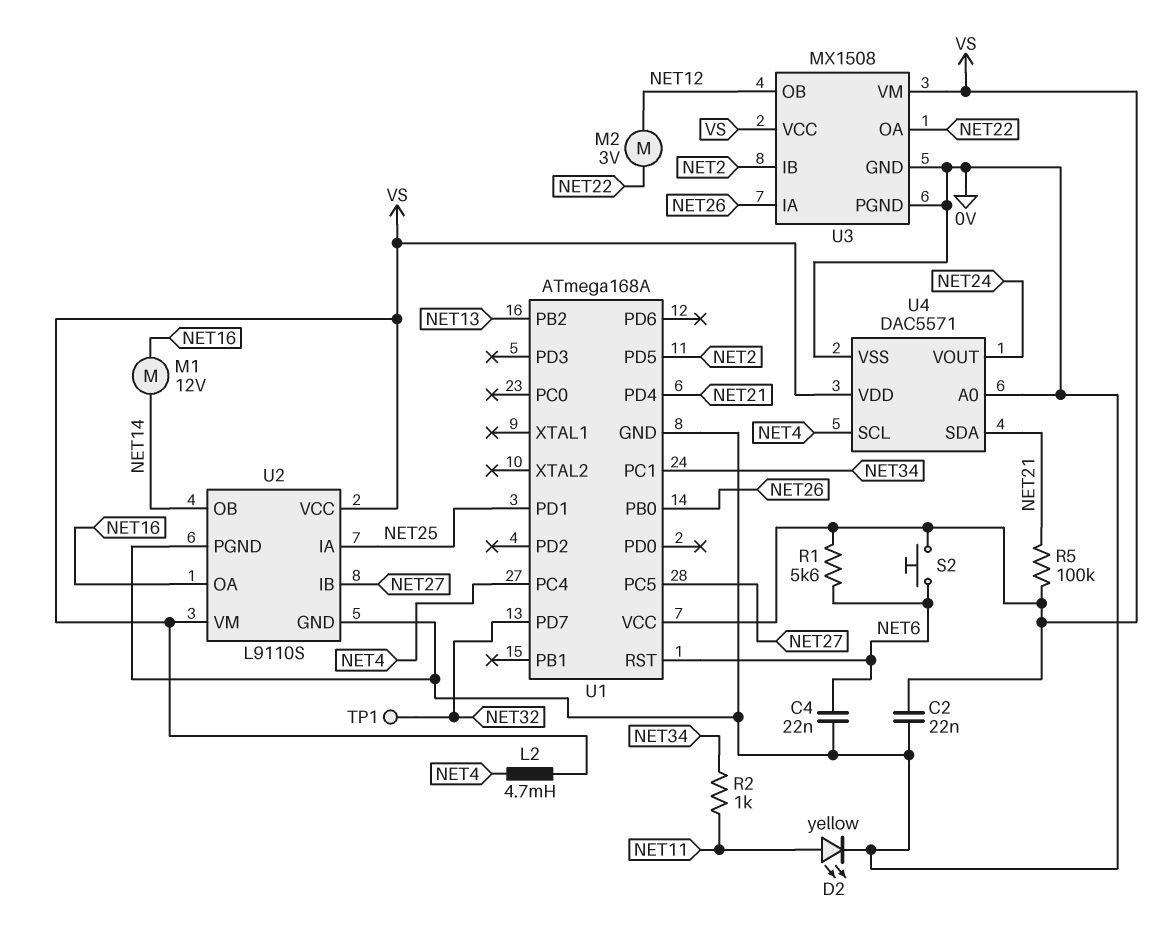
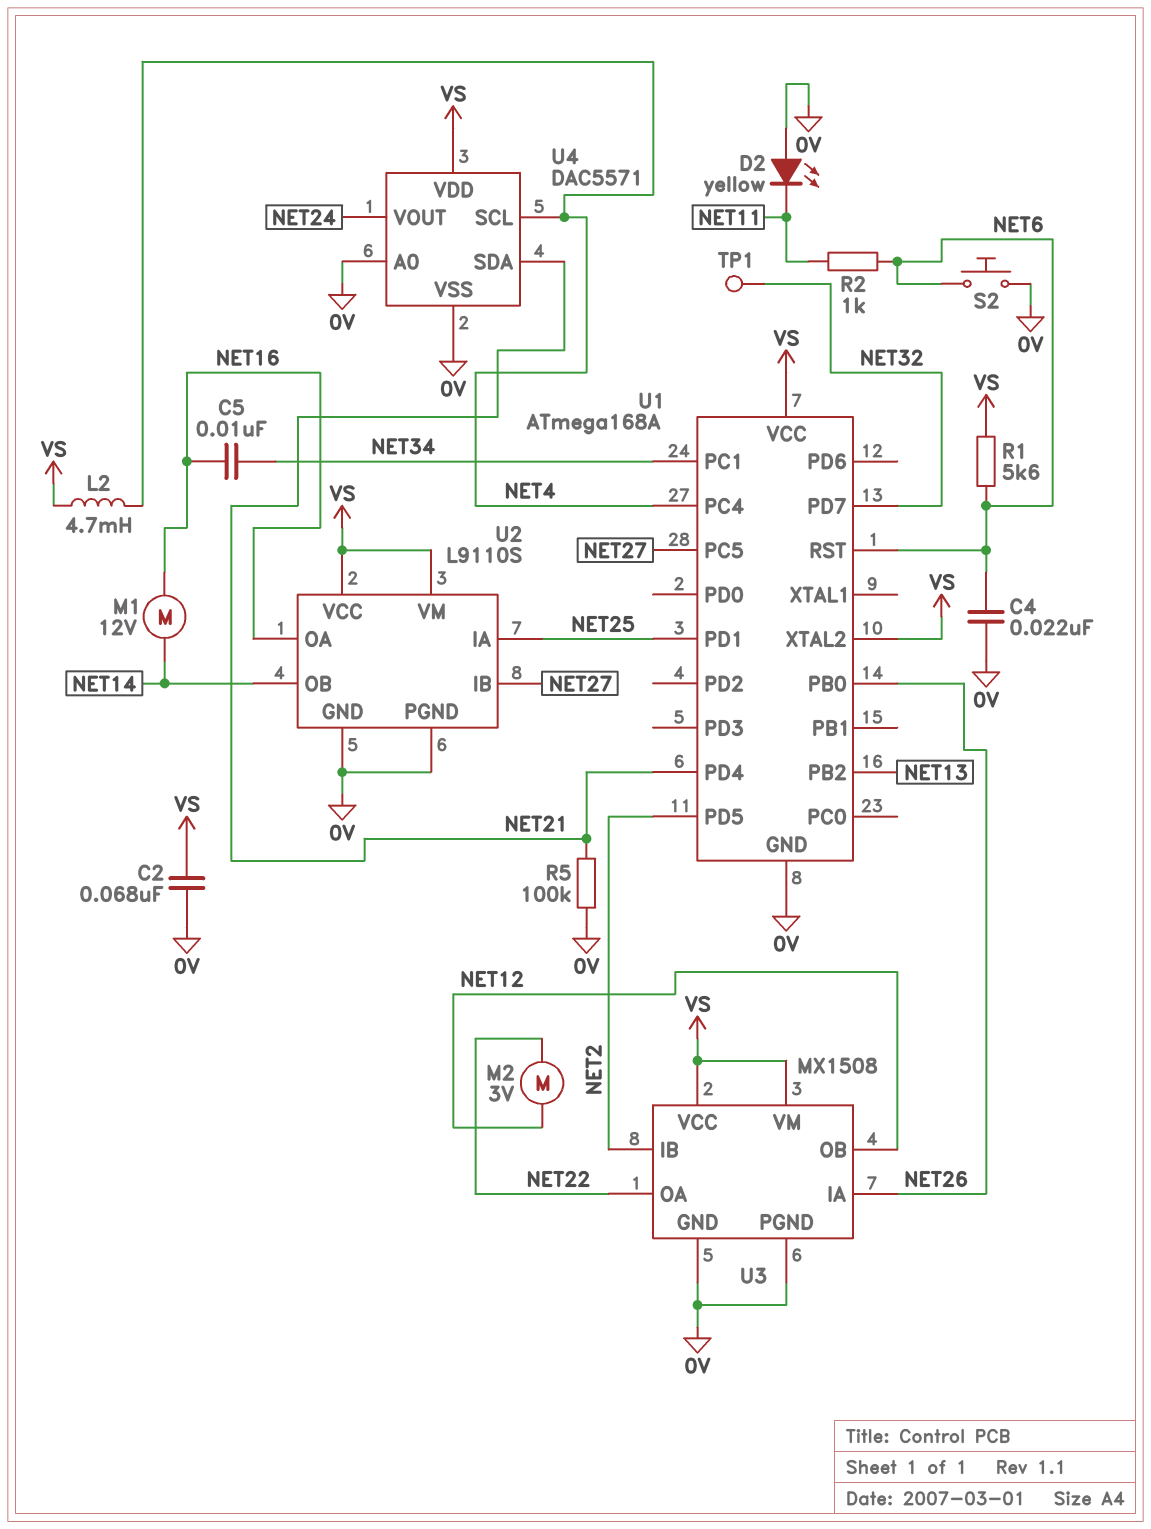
C2: 22nF (0V, VS) -> 68nF (0V, VS)
C5: none -> 10nF (NET16, NET34)
D2: LED yellow (A NET11, K 0V) -> LED yellow (A 0V, K NET11)
R2: 1k (NET11, NET34) -> 1k (NET6, NET11)
R5: 100k (NET21, VS) -> 100k (0V, NET21)
S2: button (NET6, VS) -> button (0V, NET6)
U1 pin XTAL2: none -> VS

